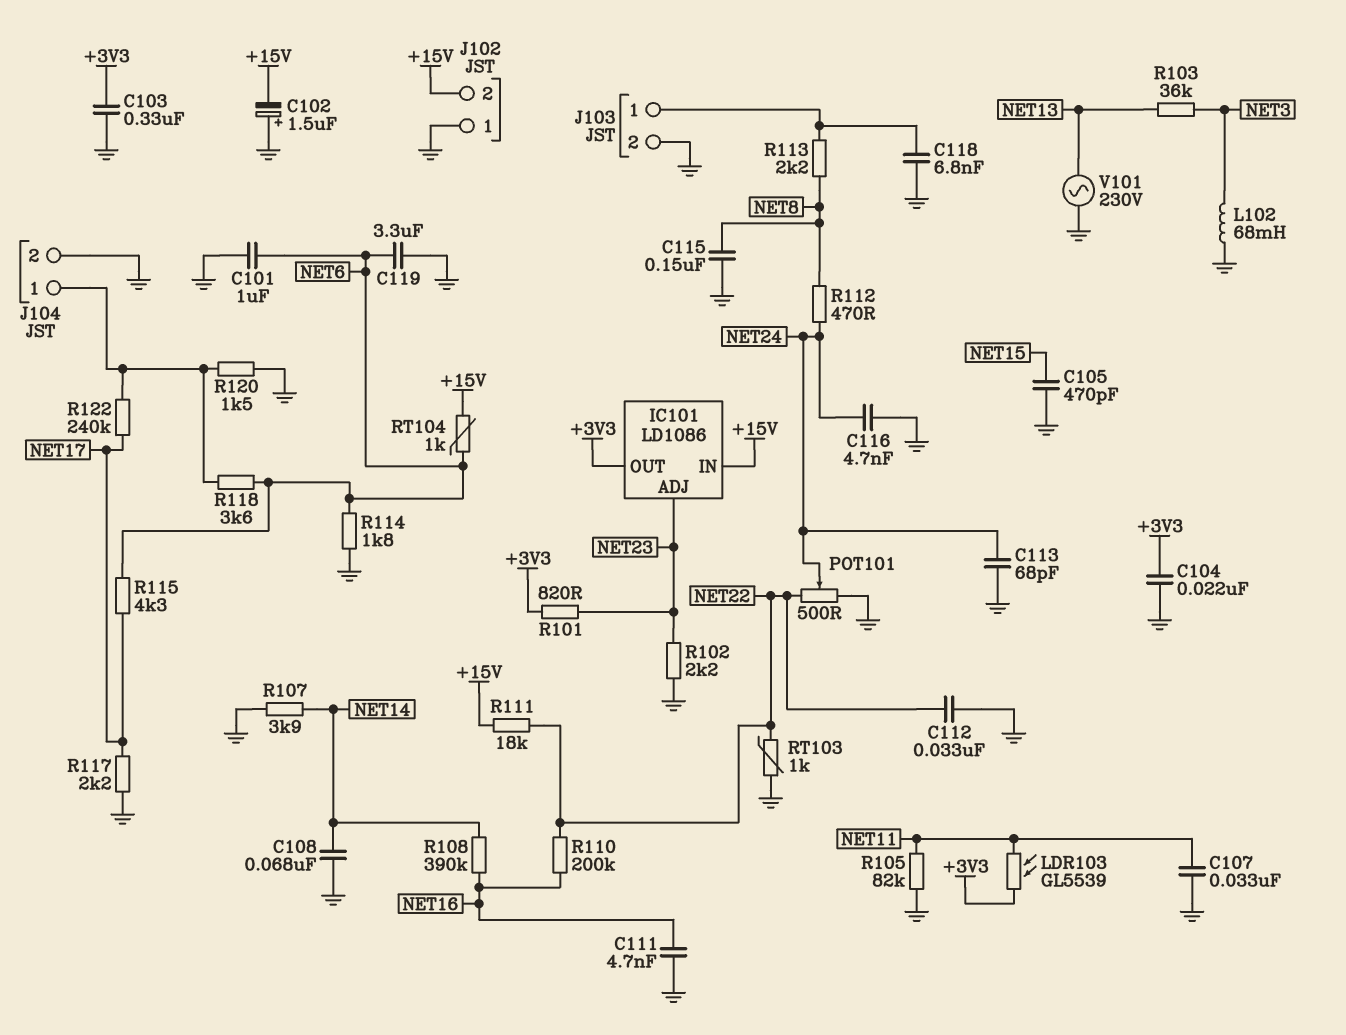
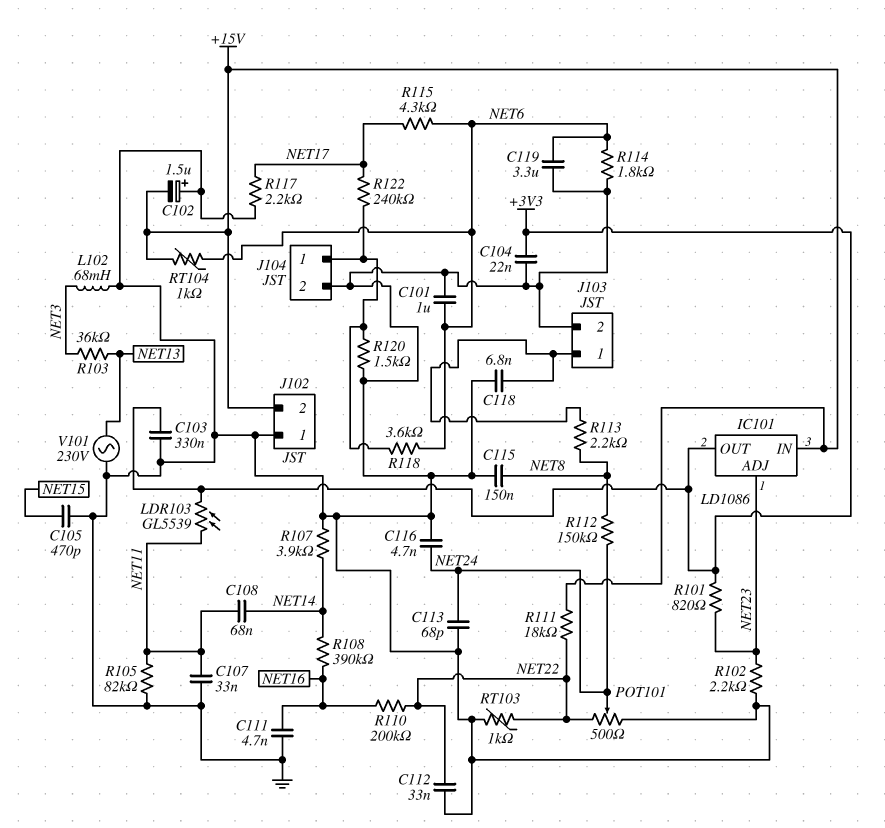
C108: 68nF (GND, NET14) -> 68nF (NET11, NET14)
R112: 470 (NET8, NET24) -> 150k (NET8, NET24)

